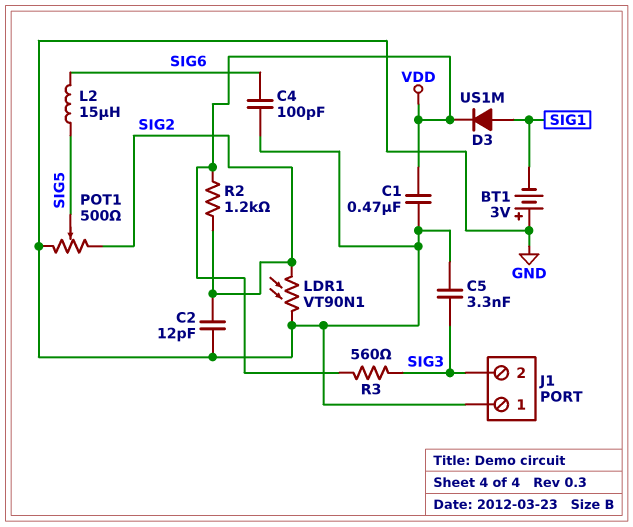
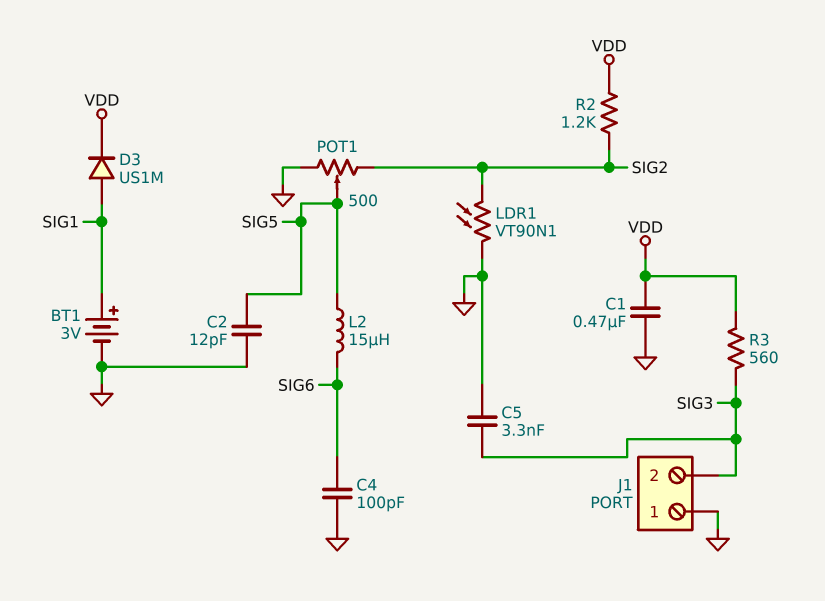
BT1: 3V (plus GND, minus SIG1) -> 3V (plus SIG1, minus GND)
C2: 12pF (GND, SIG2) -> 12pF (GND, SIG5)

